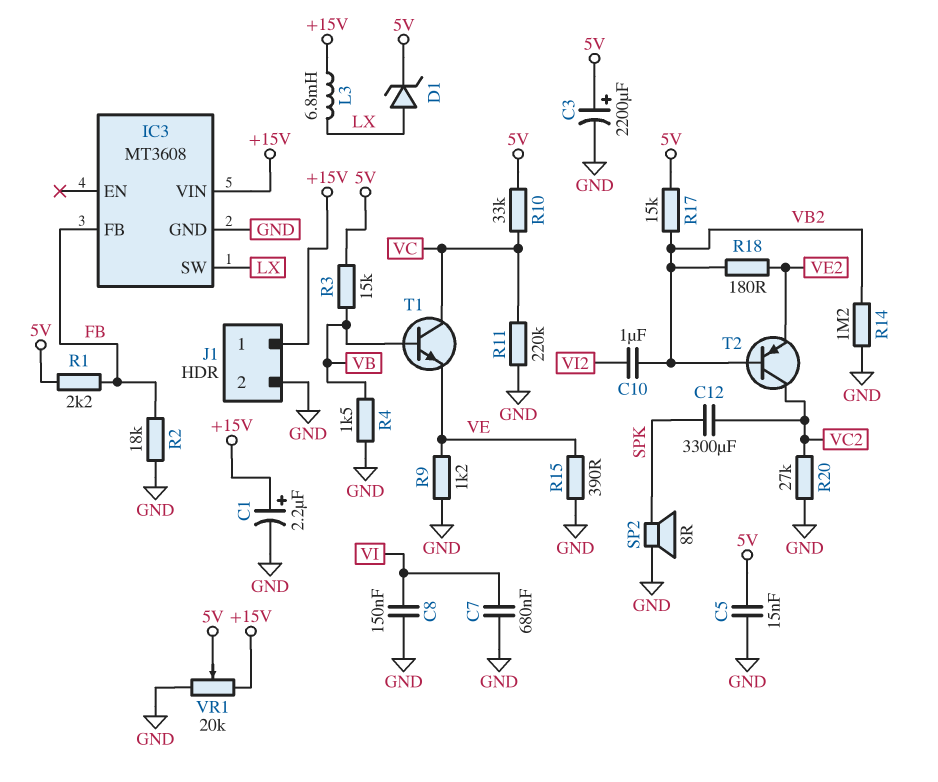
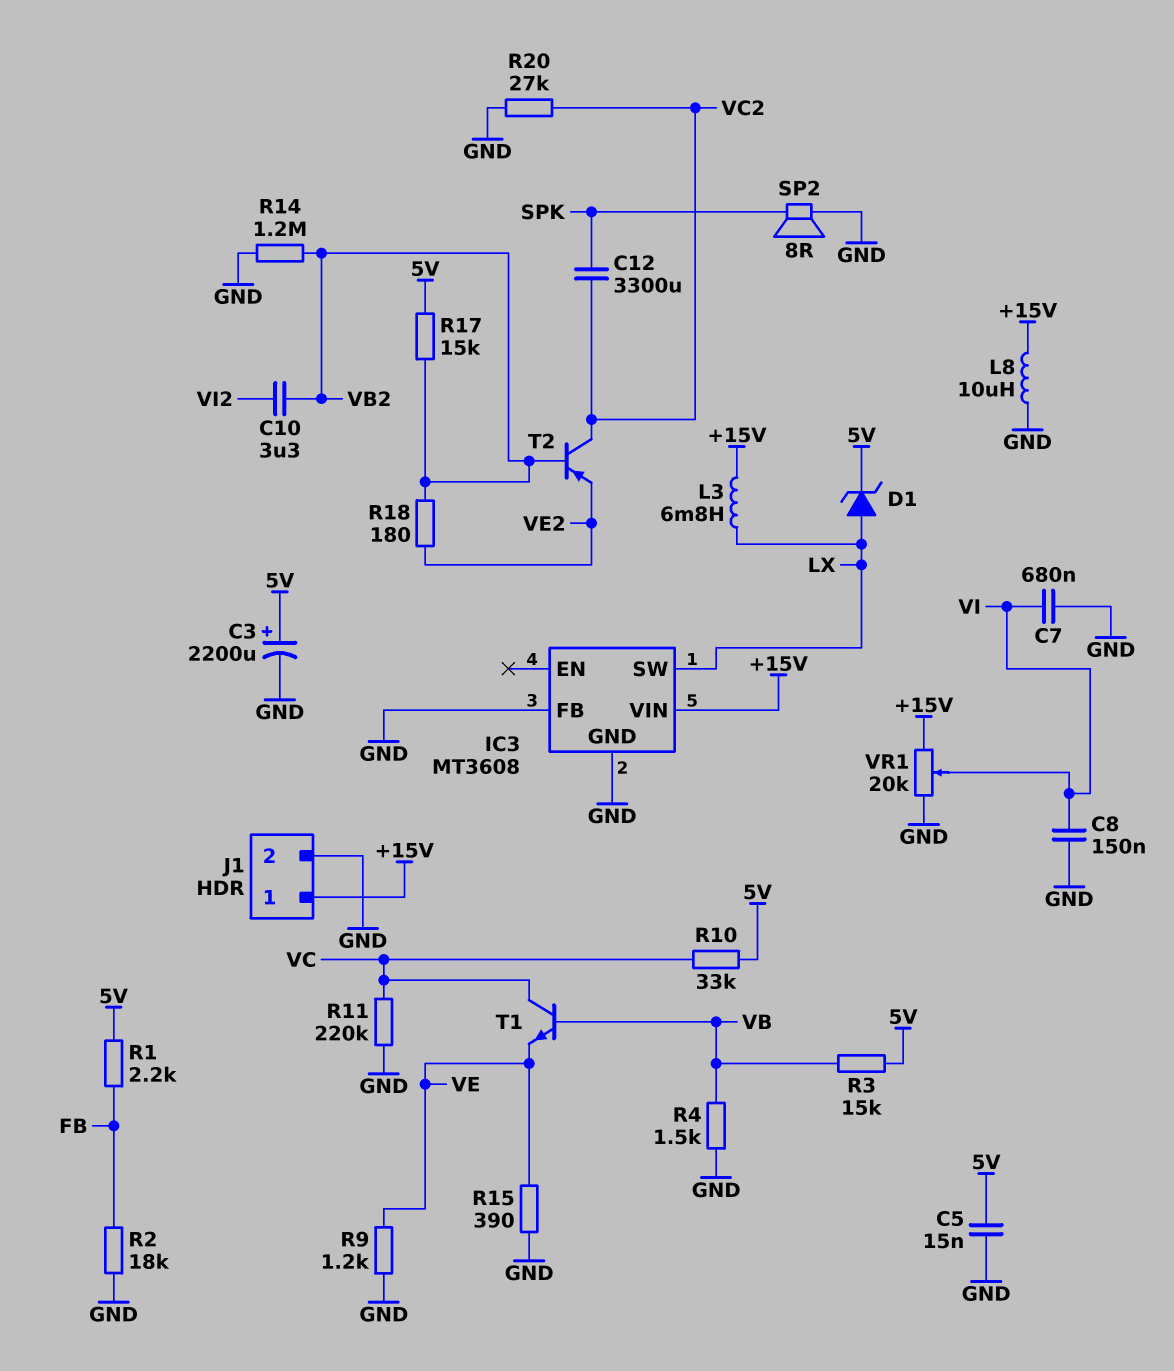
C1: 2.2uF (plus +15V, minus GND) -> none
C10: 1uF (VB2, VI2) -> 3.3uF (VB2, VI2)
IC3 pin FB: FB -> GND
L8: none -> 10uH (+15V, GND)
VR1: 20k (+15V, GND, wiper 5V) -> 20k (+15V, GND, wiper VI)

